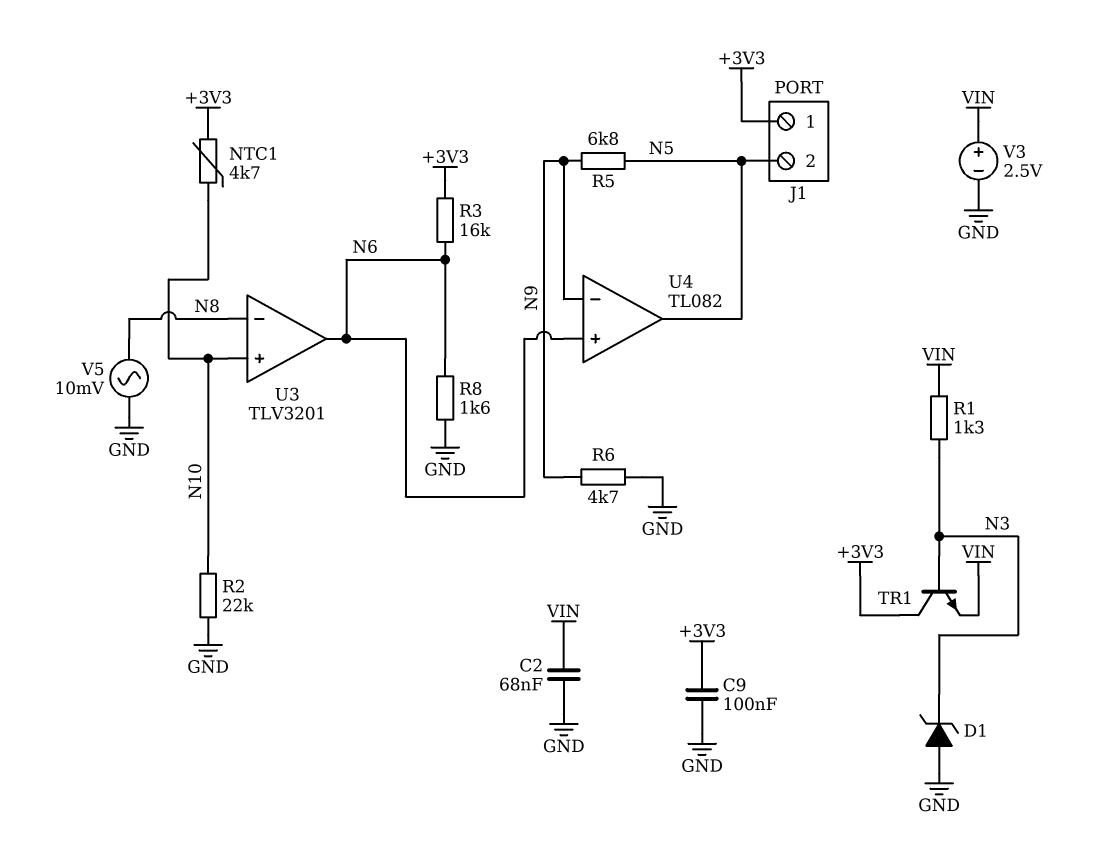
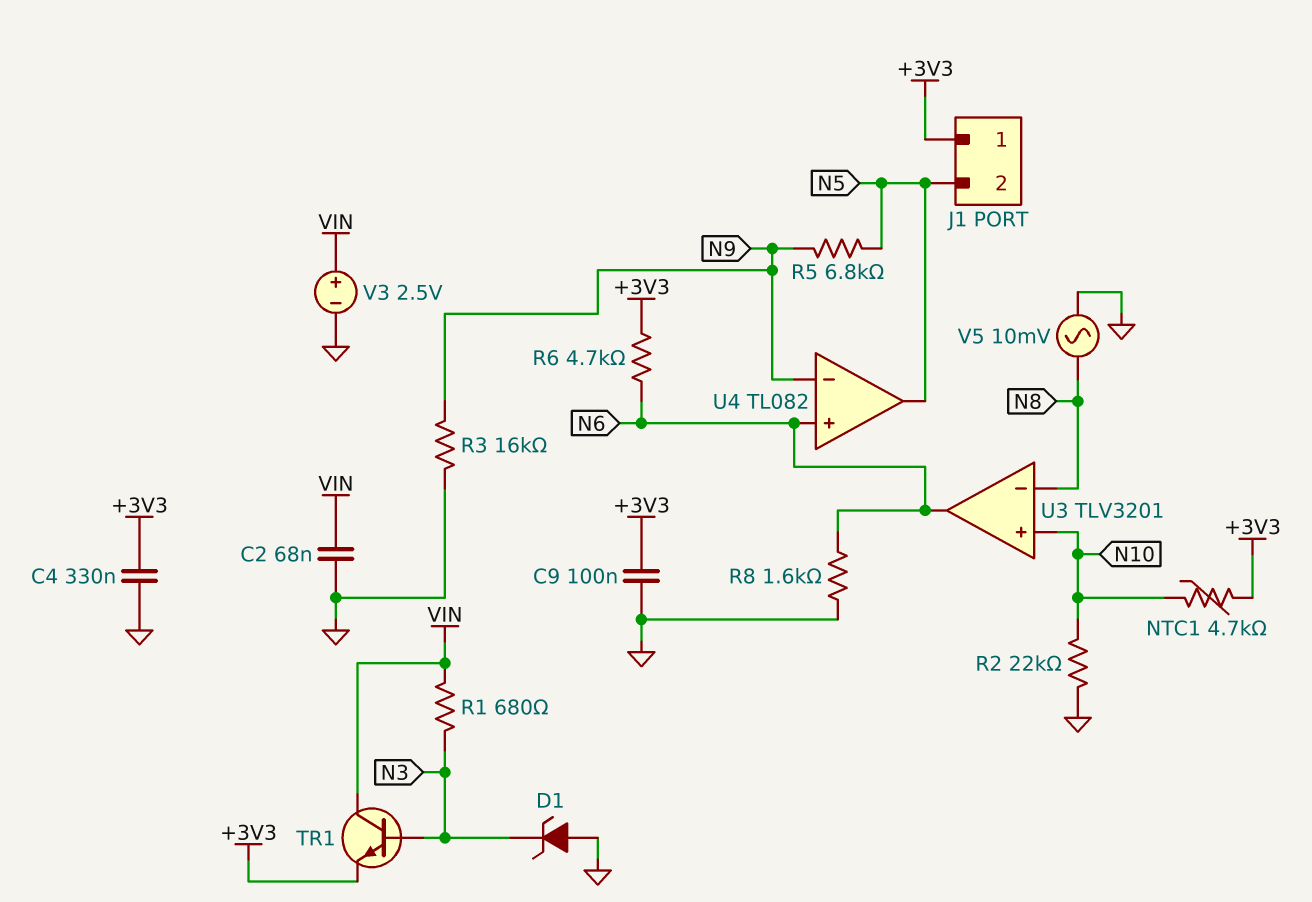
C4: none -> 330nF (+3V3, GND)
R1: 1.3k (N3, VIN) -> 680 (N3, VIN)
R3: 16k (+3V3, N6) -> 16k (GND, N9)
R6: 4.7k (GND, N9) -> 4.7k (+3V3, N6)
TR1: NPN (B N3, C +3V3, E VIN) -> NPN (B N3, C VIN, E +3V3)

